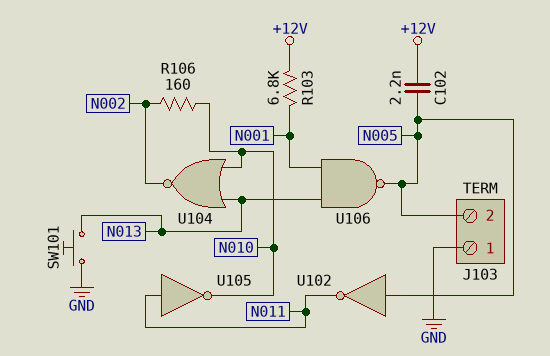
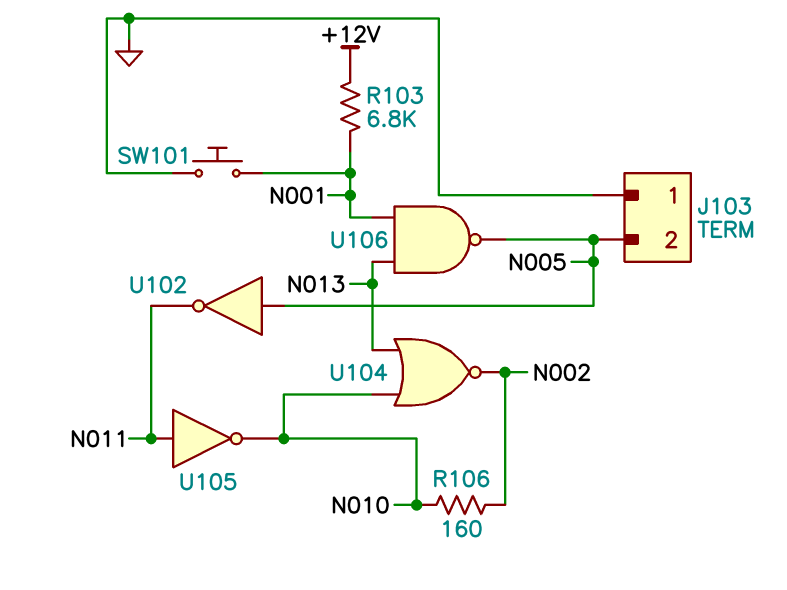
C102: 2.2nF (+12V, N005) -> none
SW101: button (GND, N013) -> button (GND, N001)

